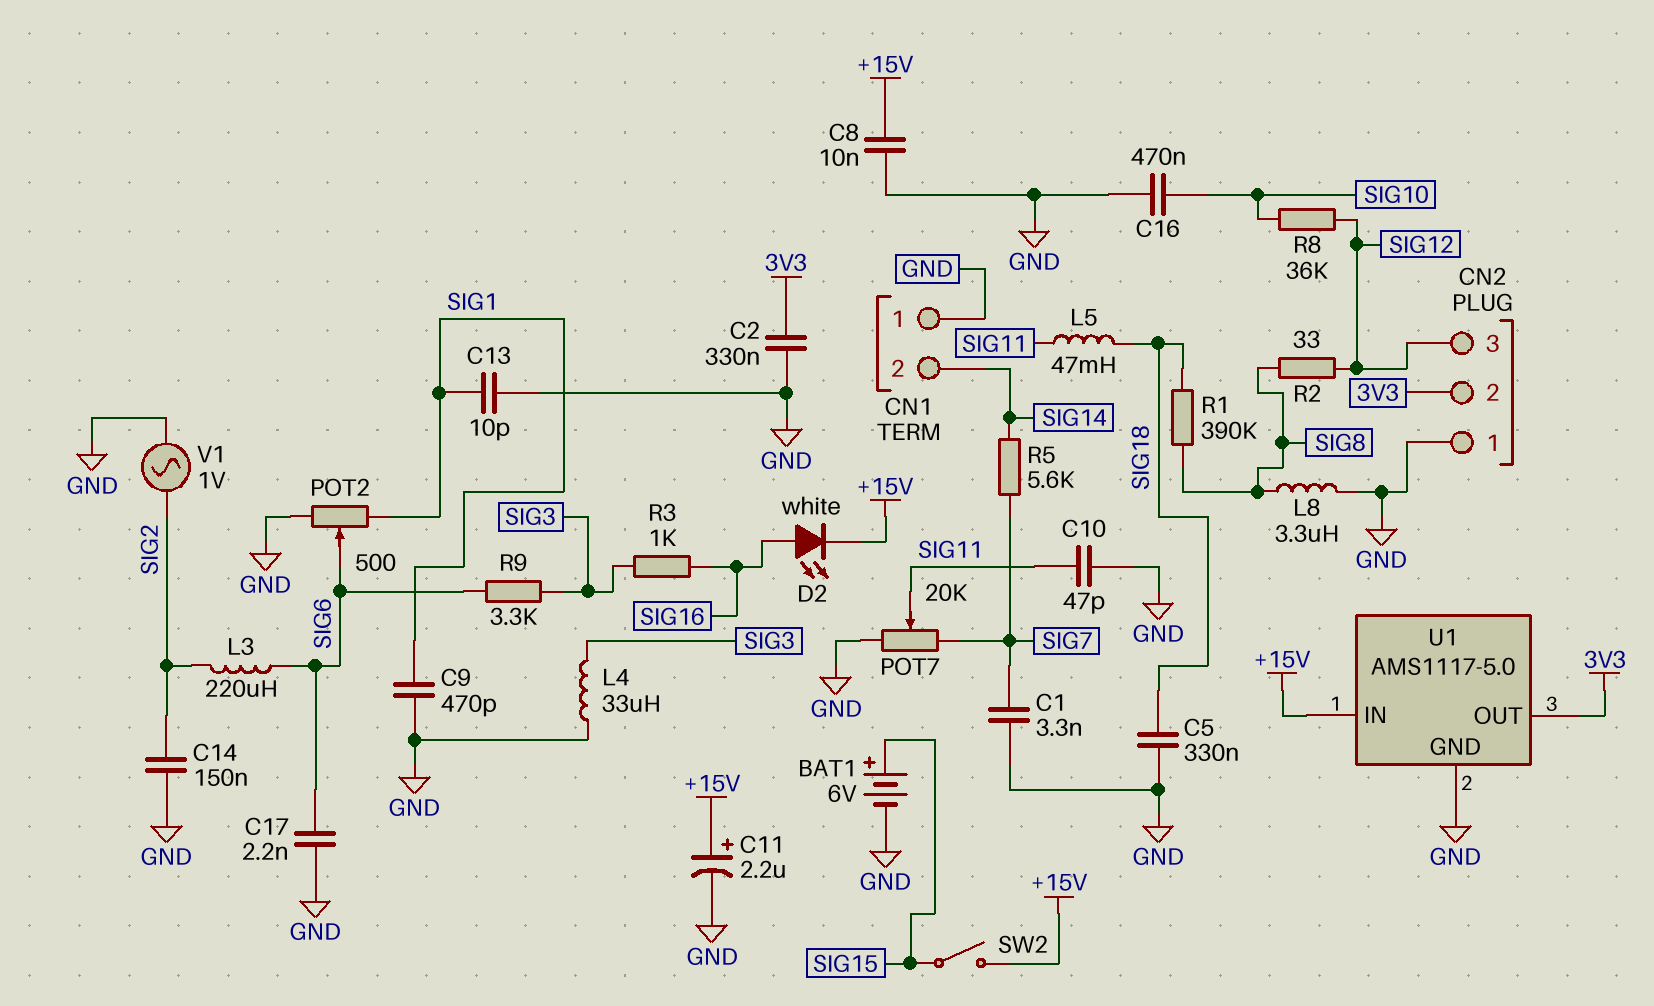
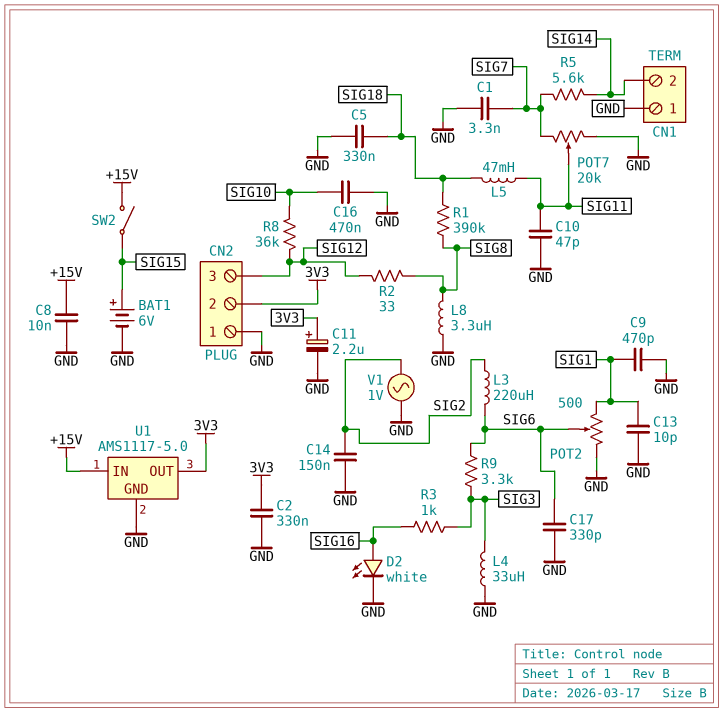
C11: 2.2uF (plus +15V, minus GND) -> 2.2uF (plus 3V3, minus GND)
C17: 2.2nF (GND, SIG6) -> 330pF (GND, SIG6)
D2: LED white (A SIG16, K +15V) -> LED white (A SIG16, K GND)

